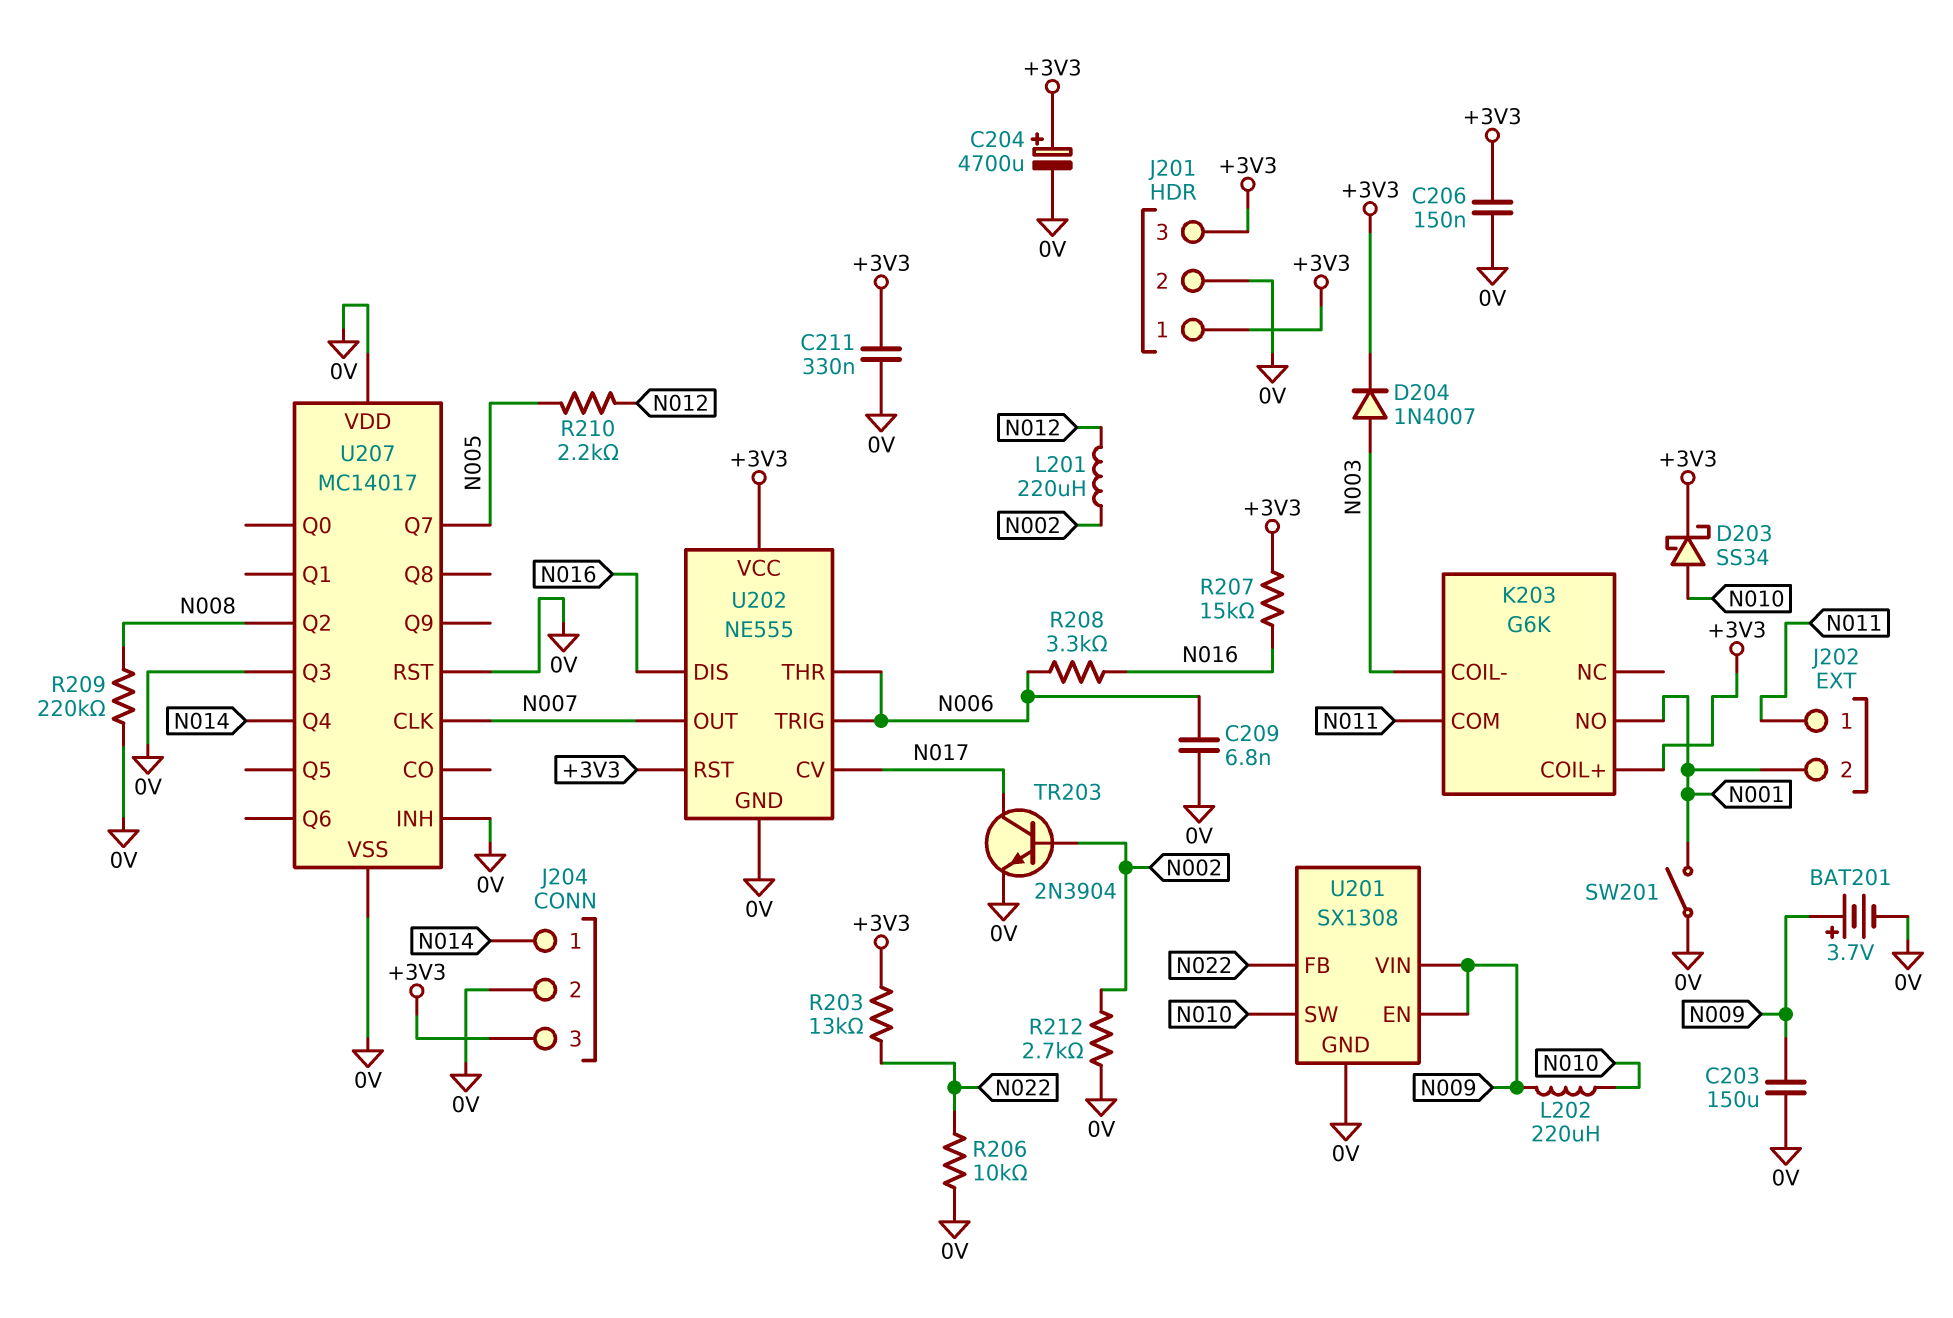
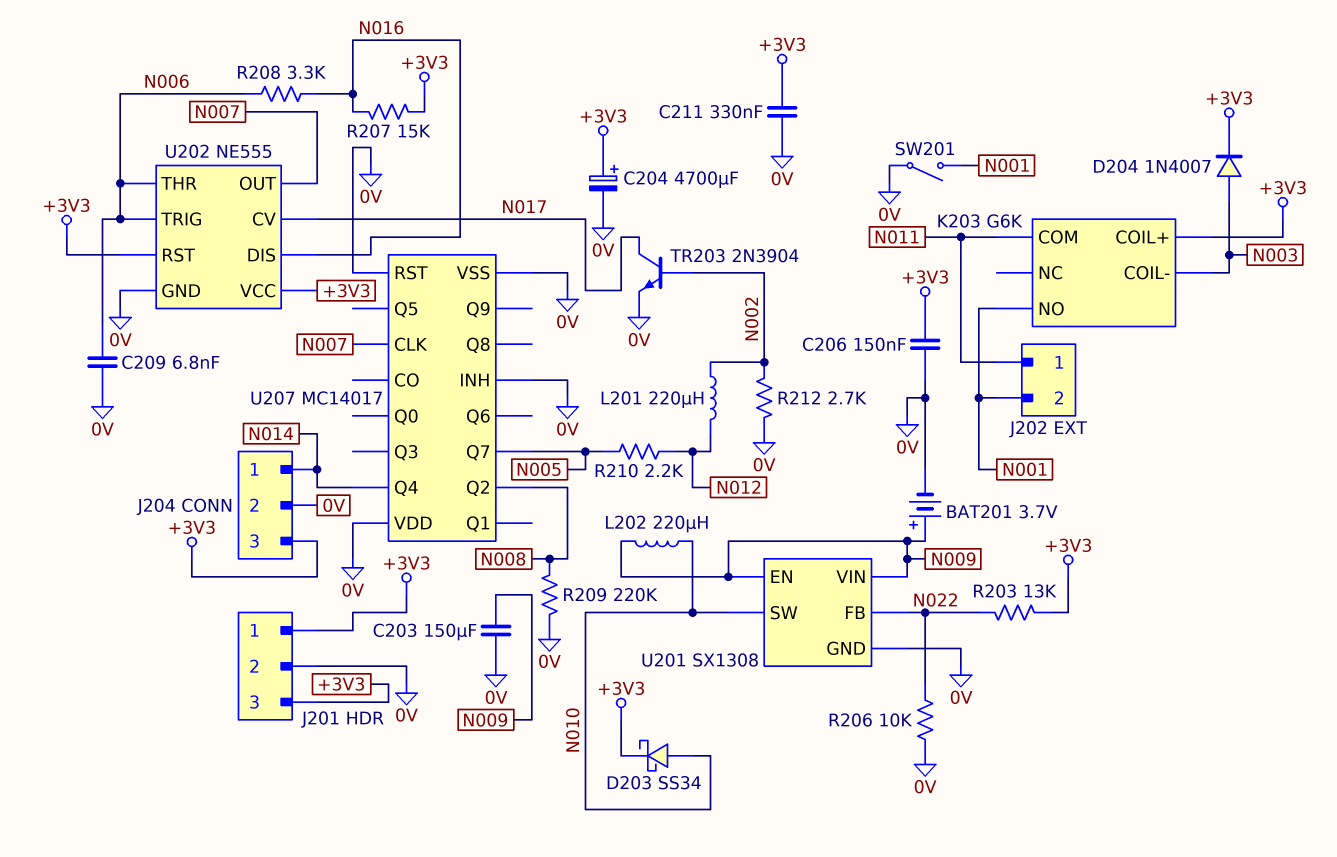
U207 pin Q3: 0V -> none

